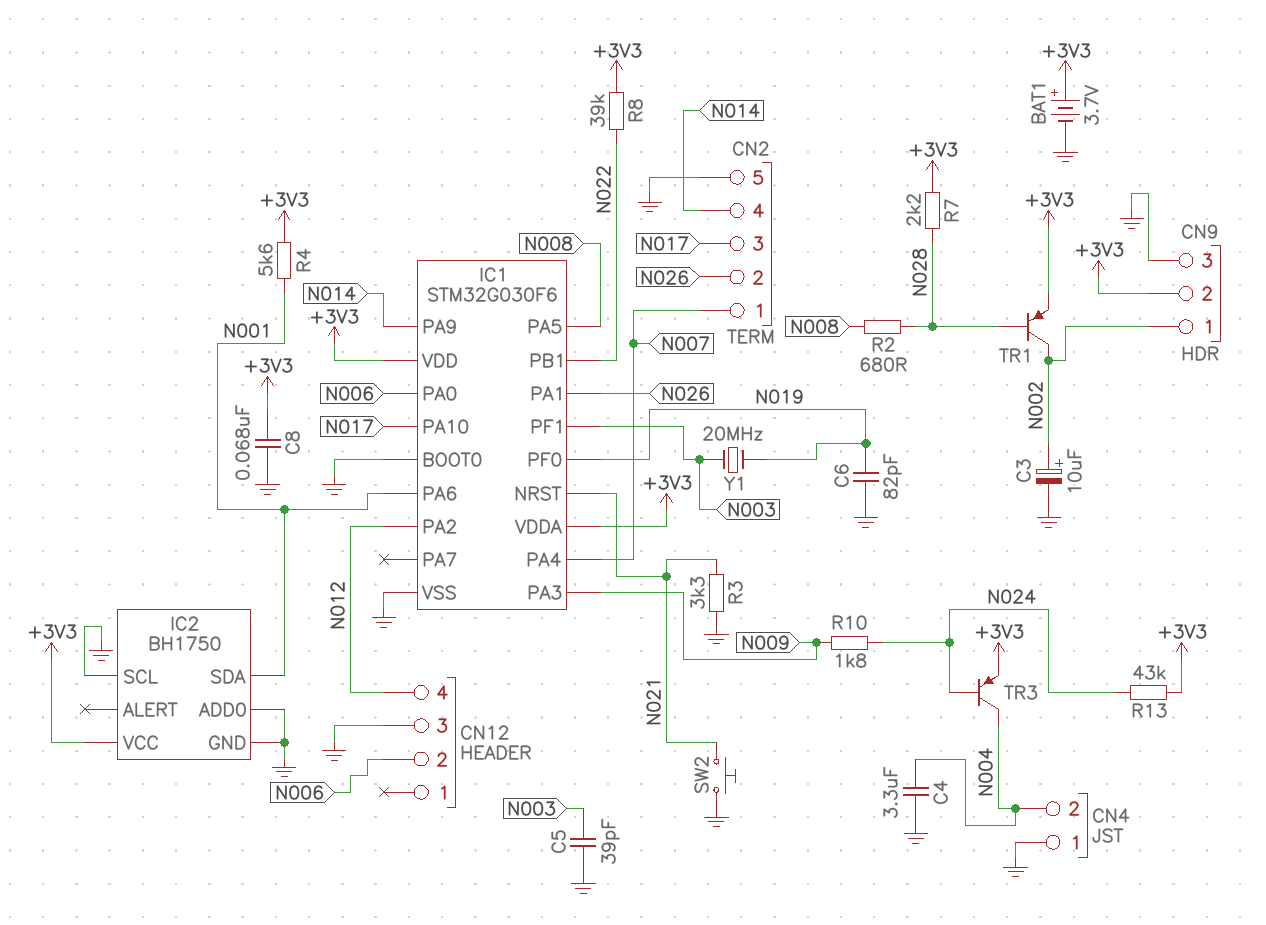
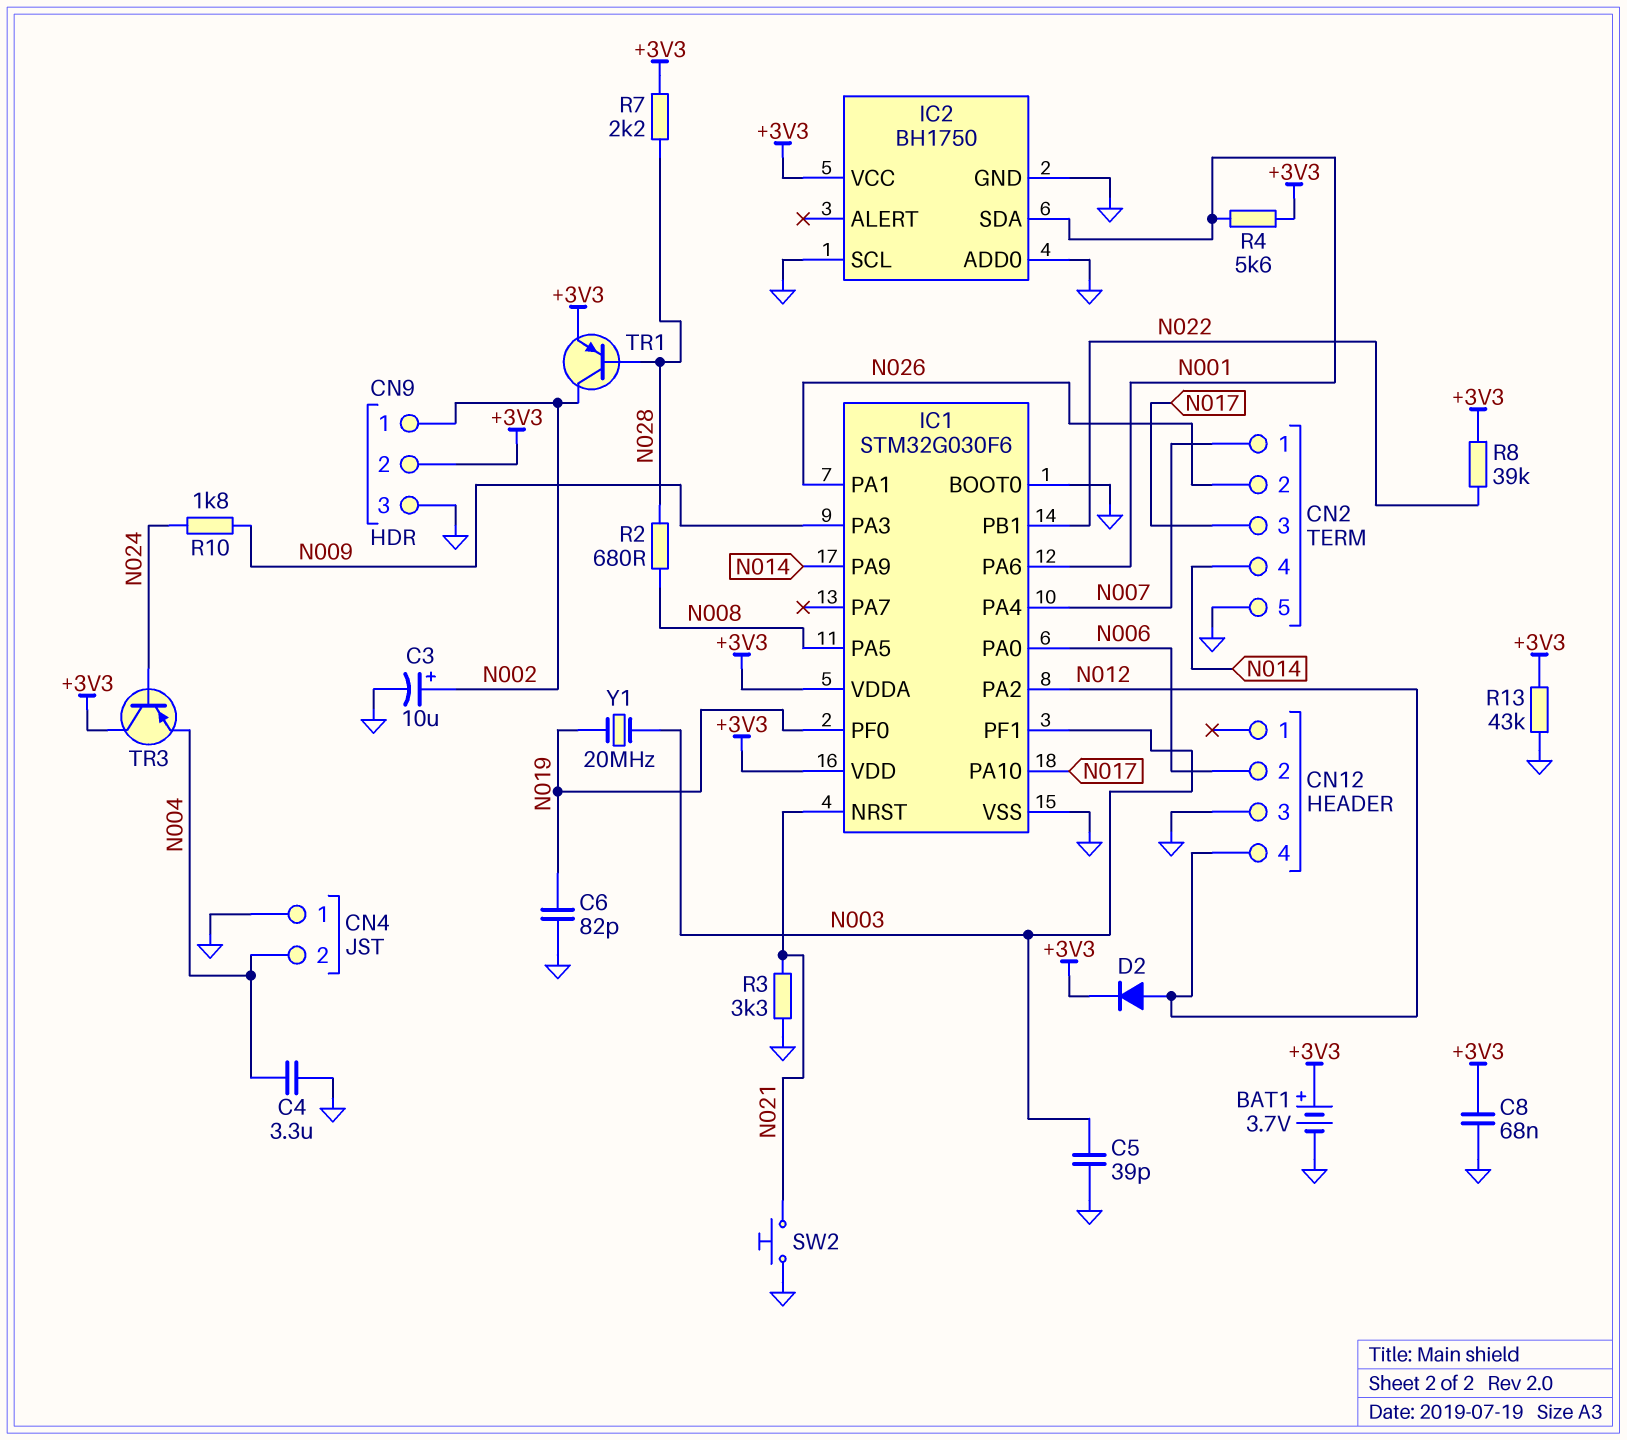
D2: none -> diode (A N012, K +3V3)
R13: 43k (+3V3, N024) -> 43k (+3V3, GND)
TR3: PNP (B N024, C N004, E +3V3) -> PNP (B N024, C +3V3, E N004)

